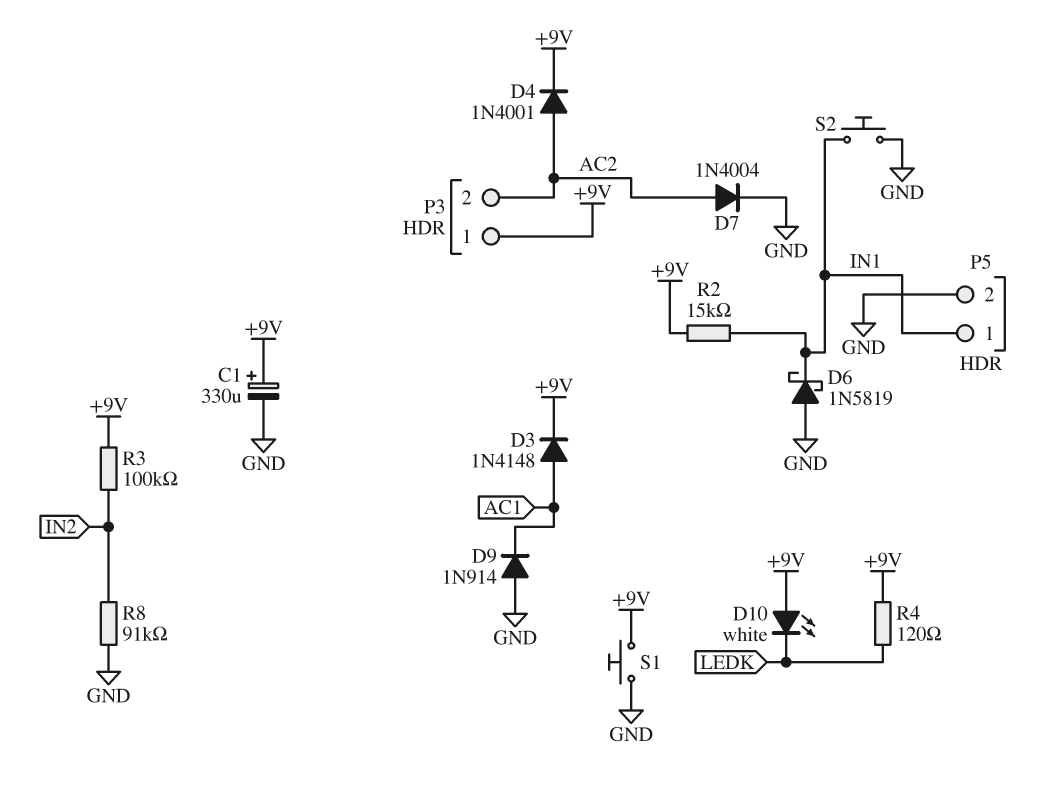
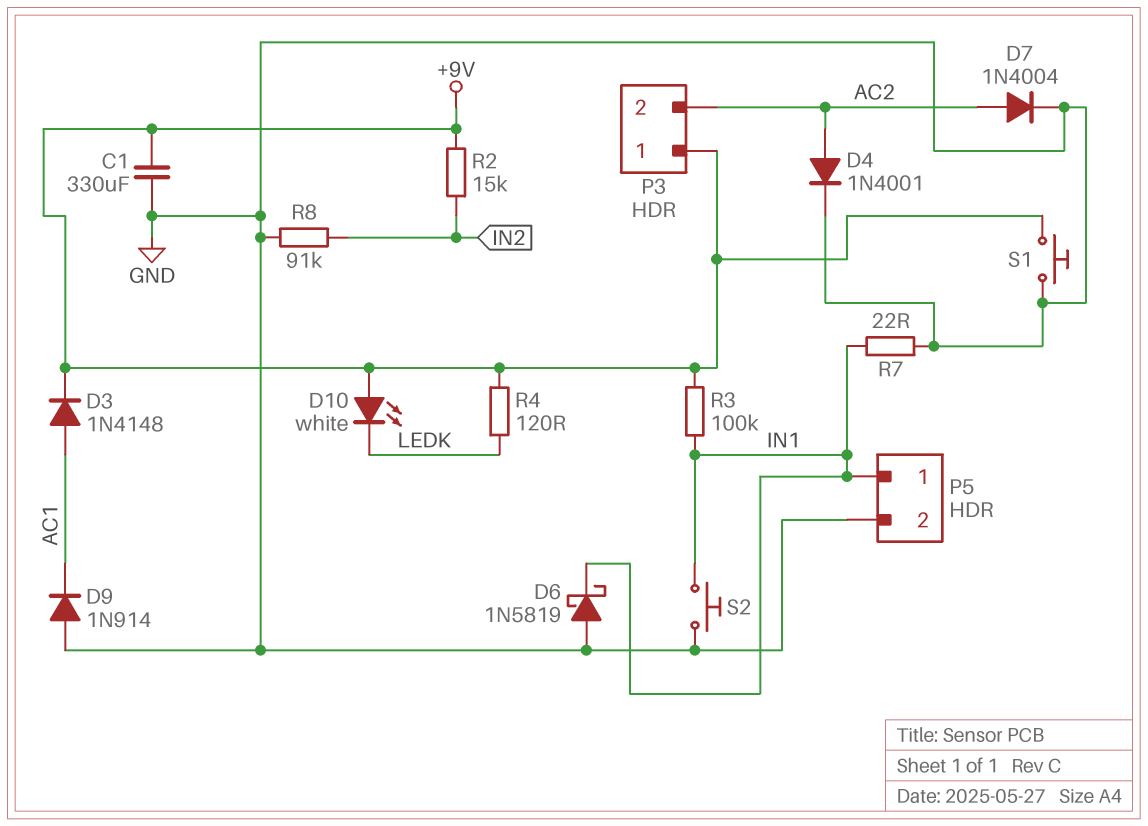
C1: 330uF (plus +9V, minus GND) -> 330uF (+9V, GND)
D4: diode 1N4001 (A AC2, K +9V) -> diode 1N4001 (A AC2, K GND)
R2: 15k (+9V, IN1) -> 15k (+9V, IN2)
R3: 100k (+9V, IN2) -> 100k (+9V, IN1)
R7: none -> 22 (GND, IN1)

